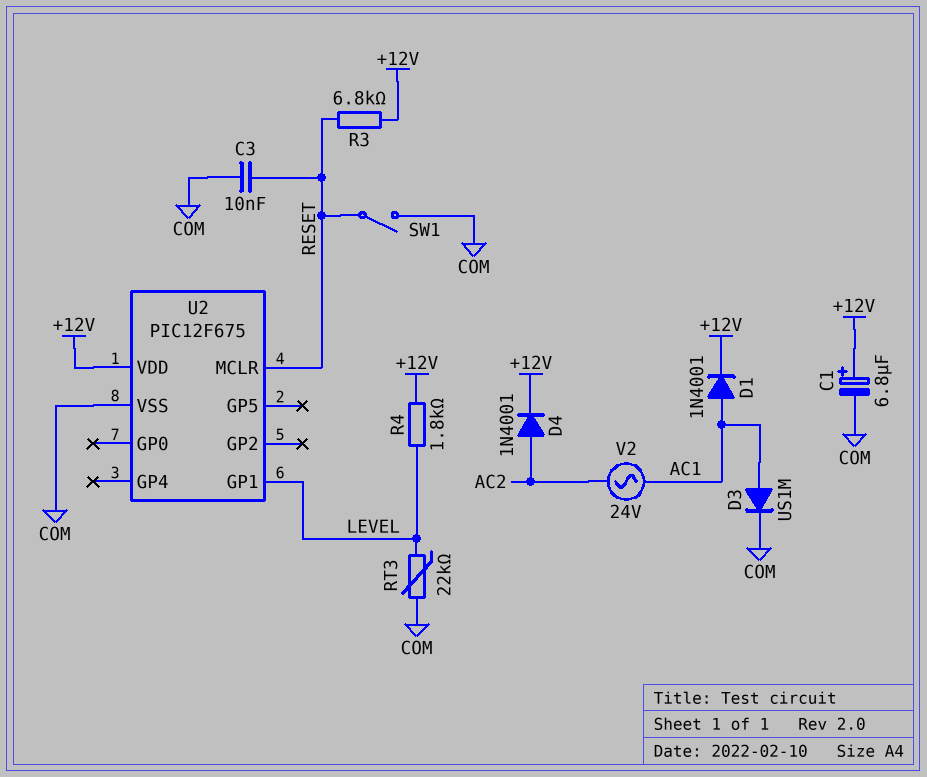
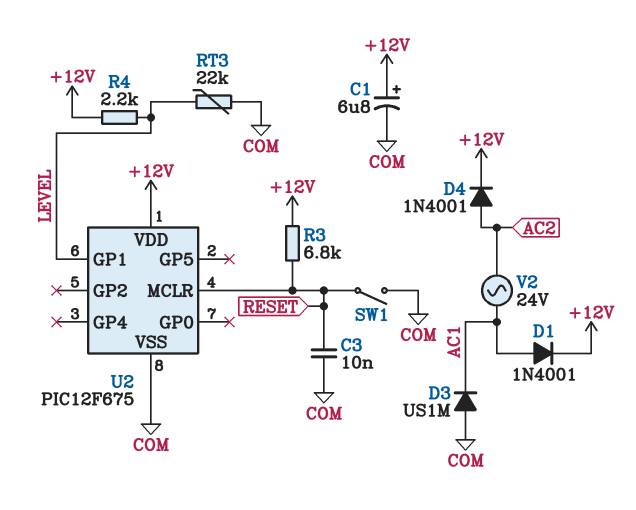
D3: diode US1M (A AC1, K COM) -> diode US1M (A COM, K AC1)
R4: 1.8k (+12V, LEVEL) -> 2.2k (+12V, LEVEL)

